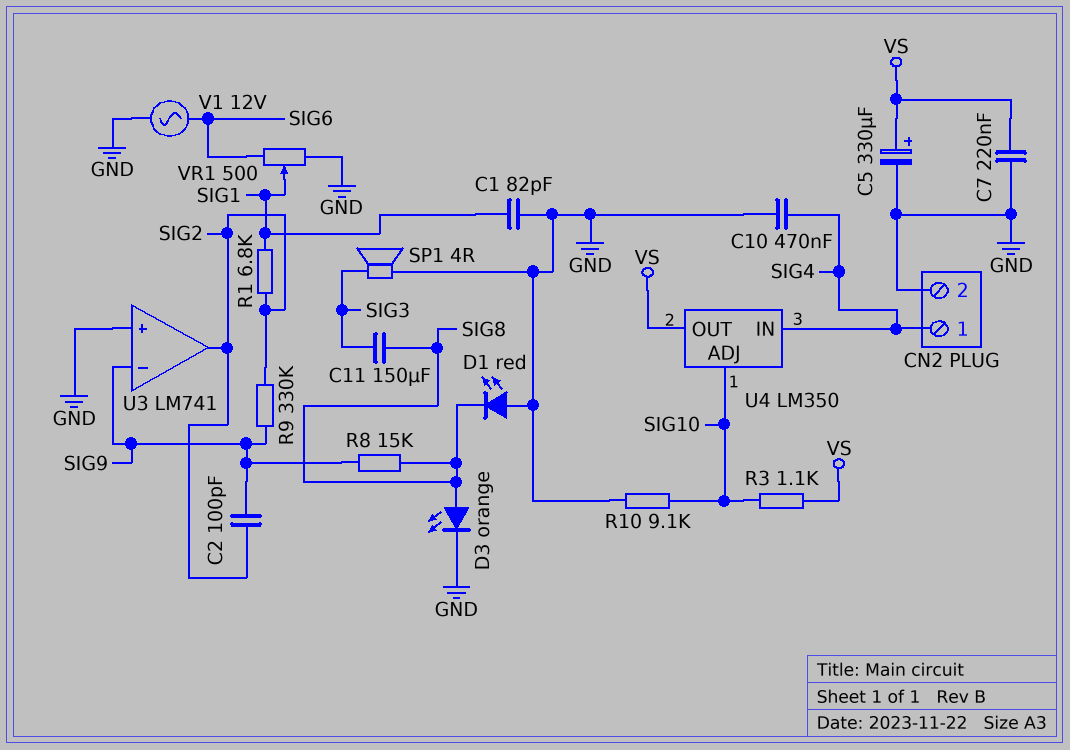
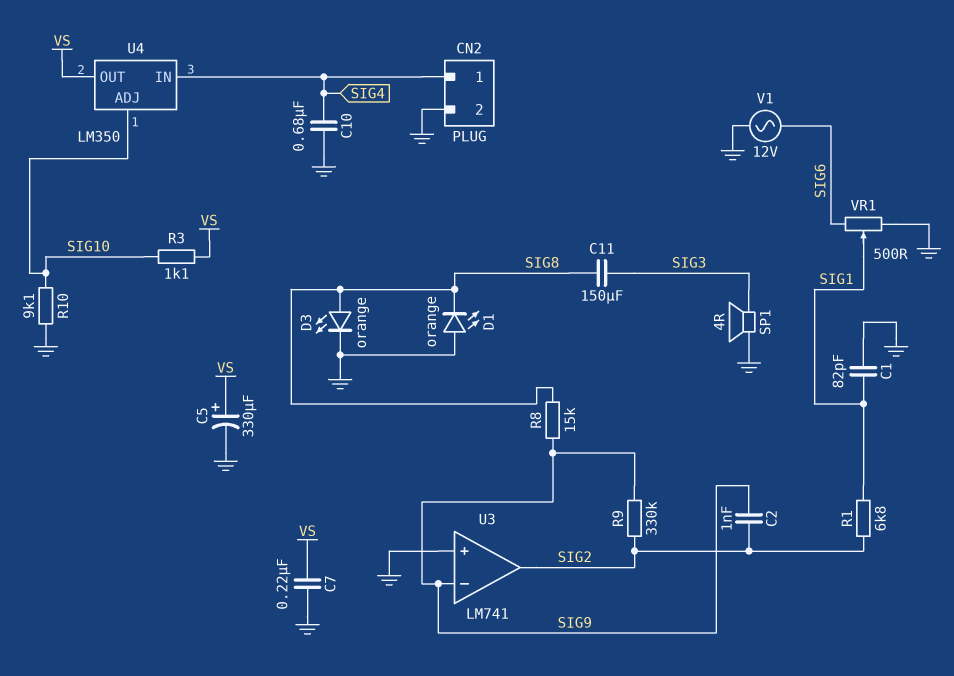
C2: 100pF (SIG2, SIG9) -> 1nF (SIG2, SIG9)
C10: 470nF (GND, SIG4) -> 680nF (GND, SIG4)
D1: LED red (A GND, K SIG8) -> LED orange (A GND, K SIG8)

